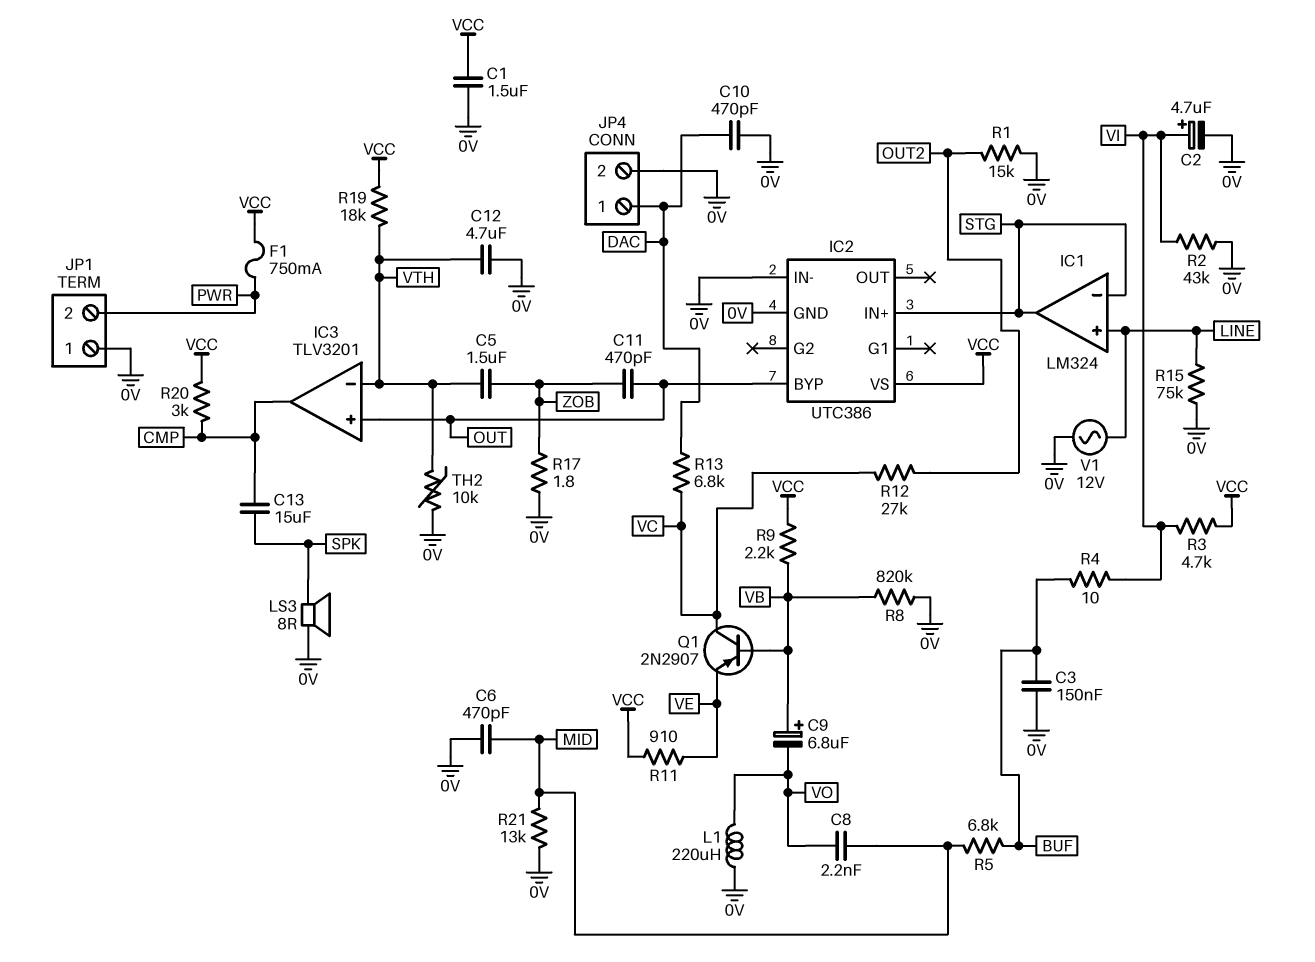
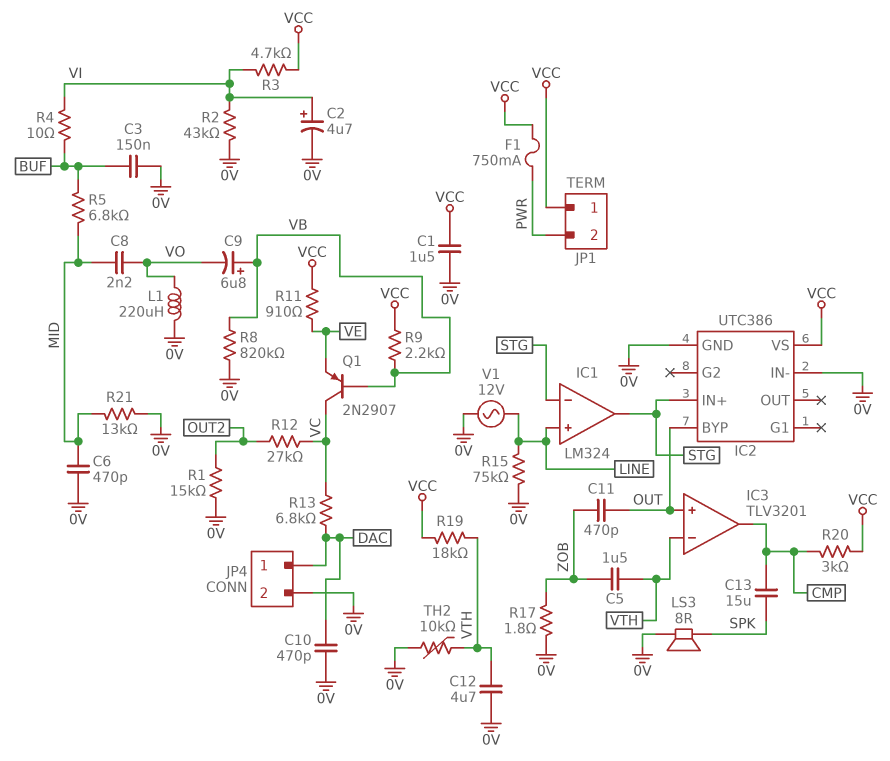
JP1 pin 1: 0V -> VCC

